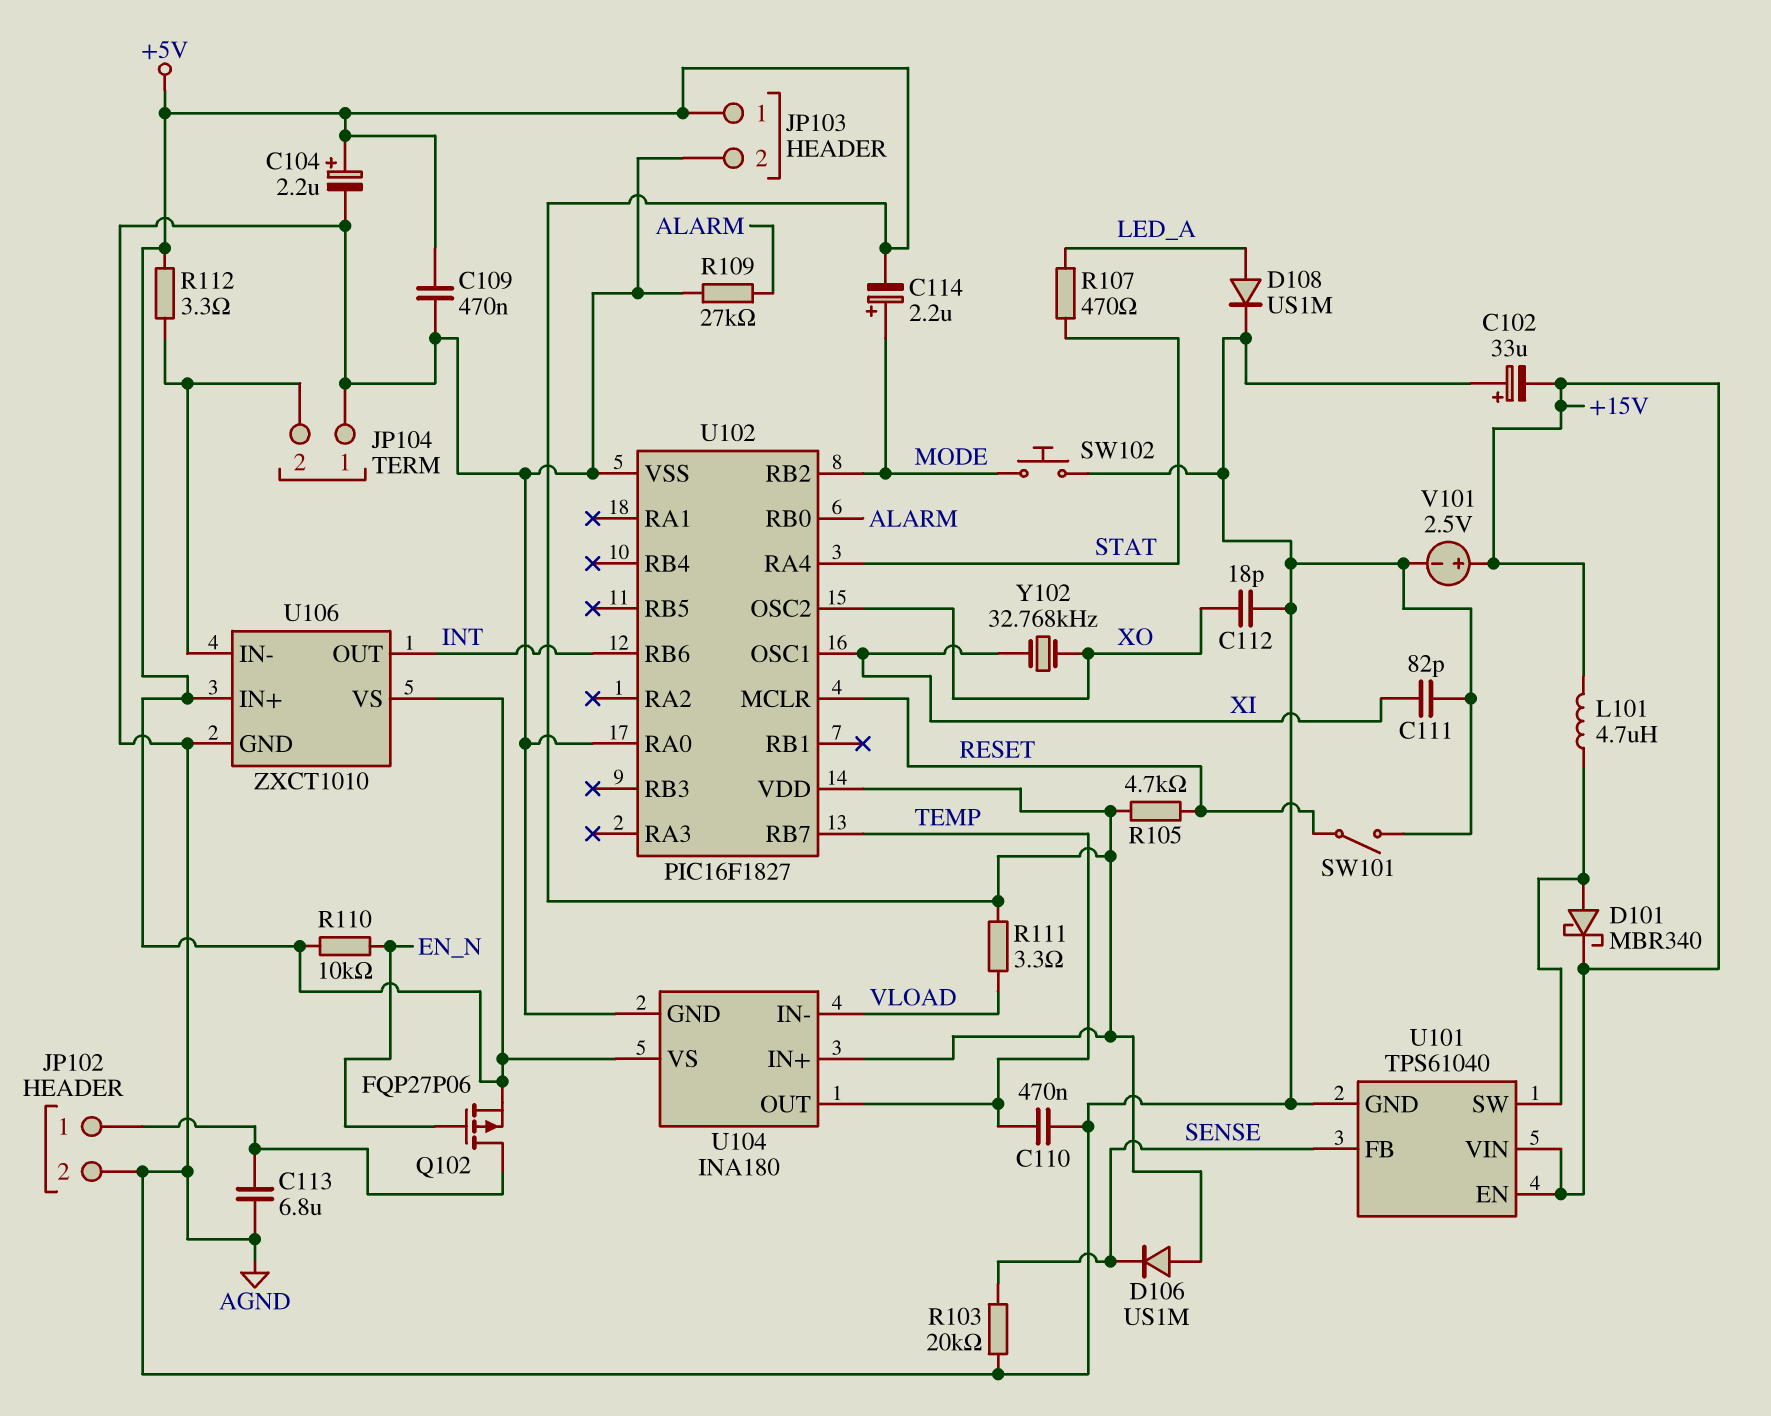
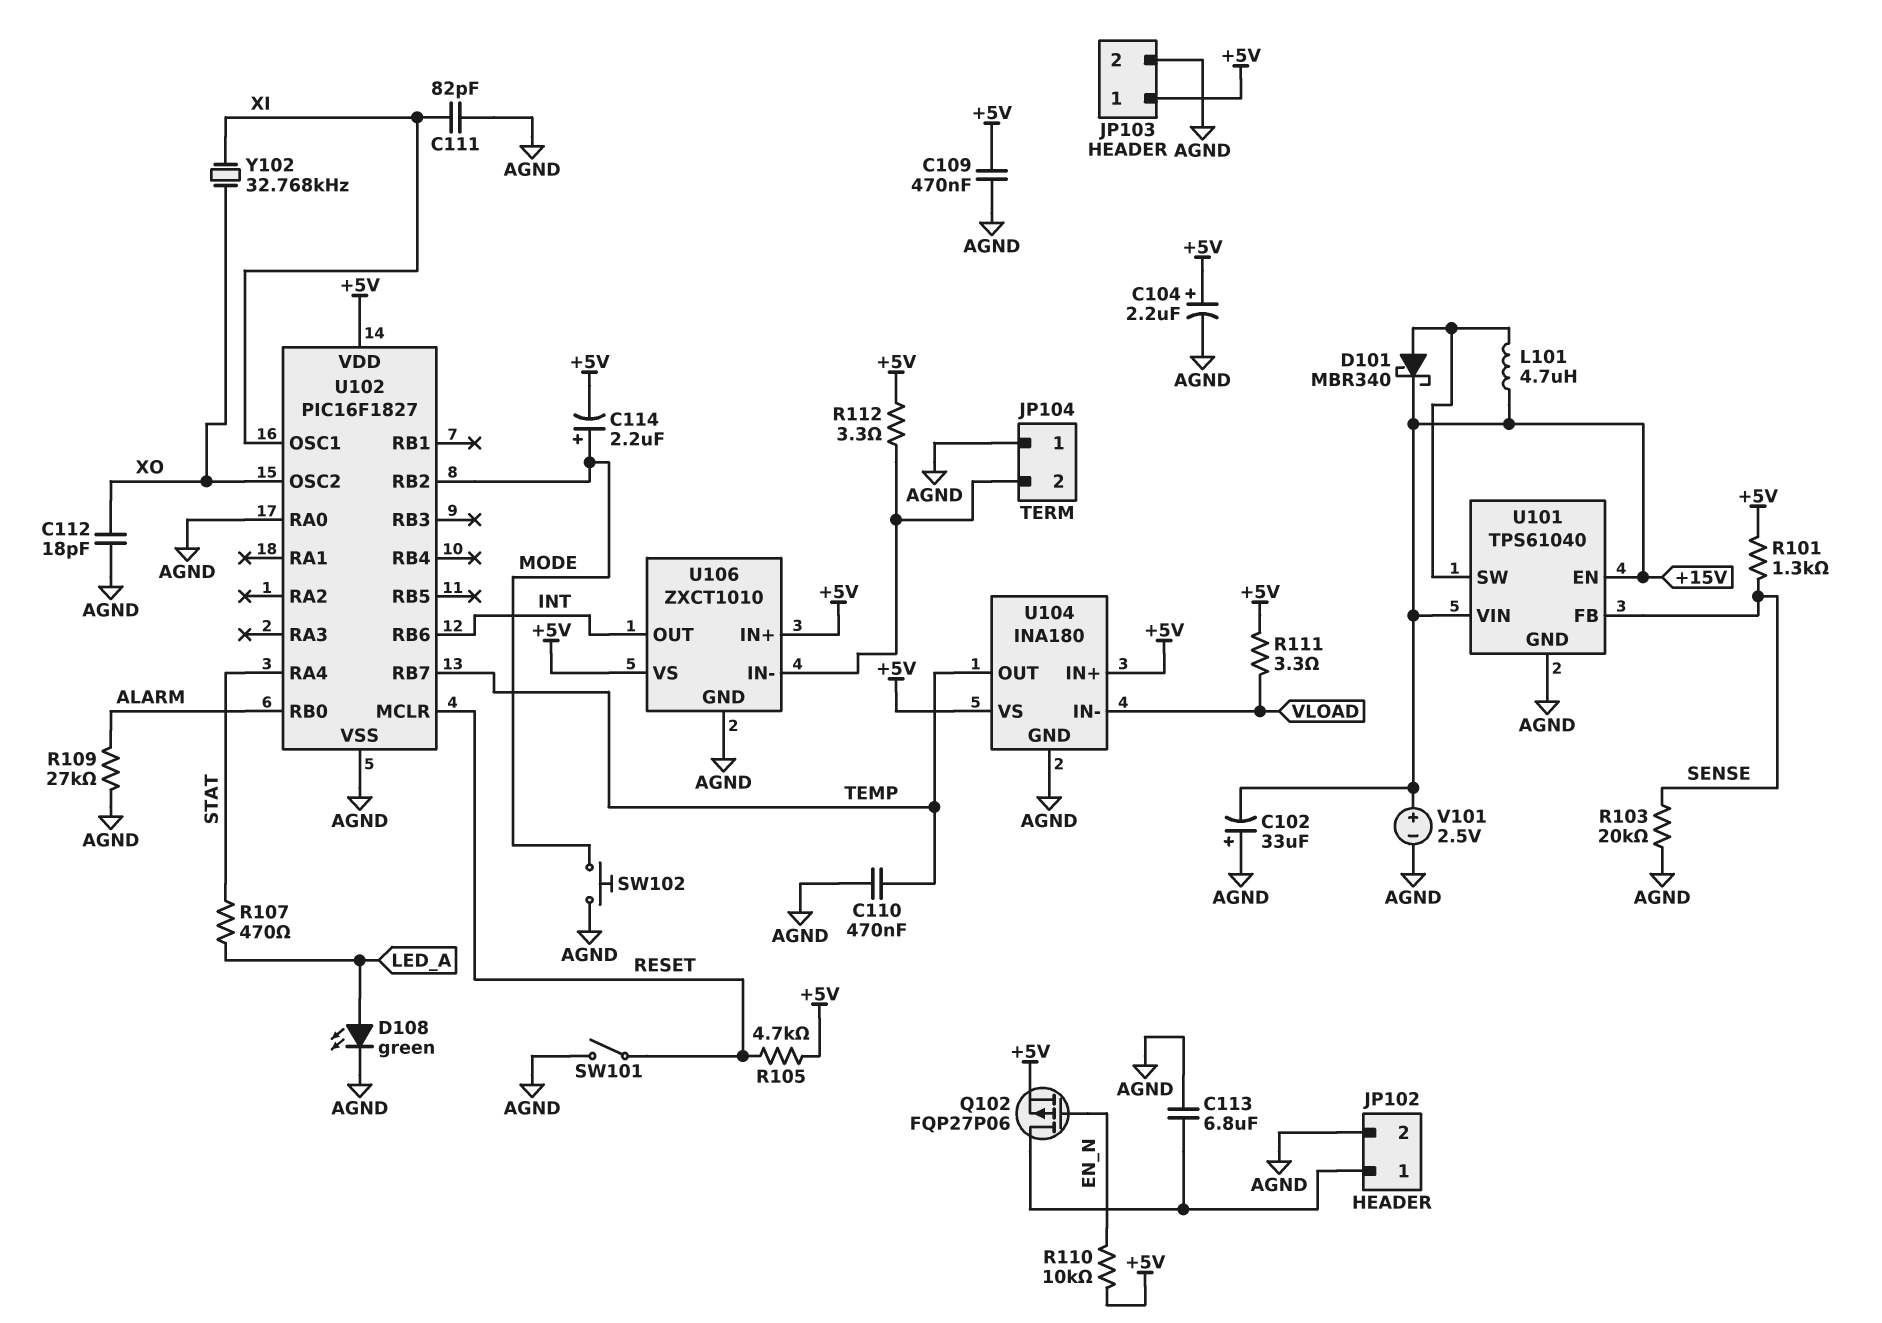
D106: diode US1M (A +5V, K SENSE) -> none
D108: diode US1M (A LED_A, K AGND) -> LED green (A LED_A, K AGND)
R101: none -> 1.3k (+5V, SENSE)

